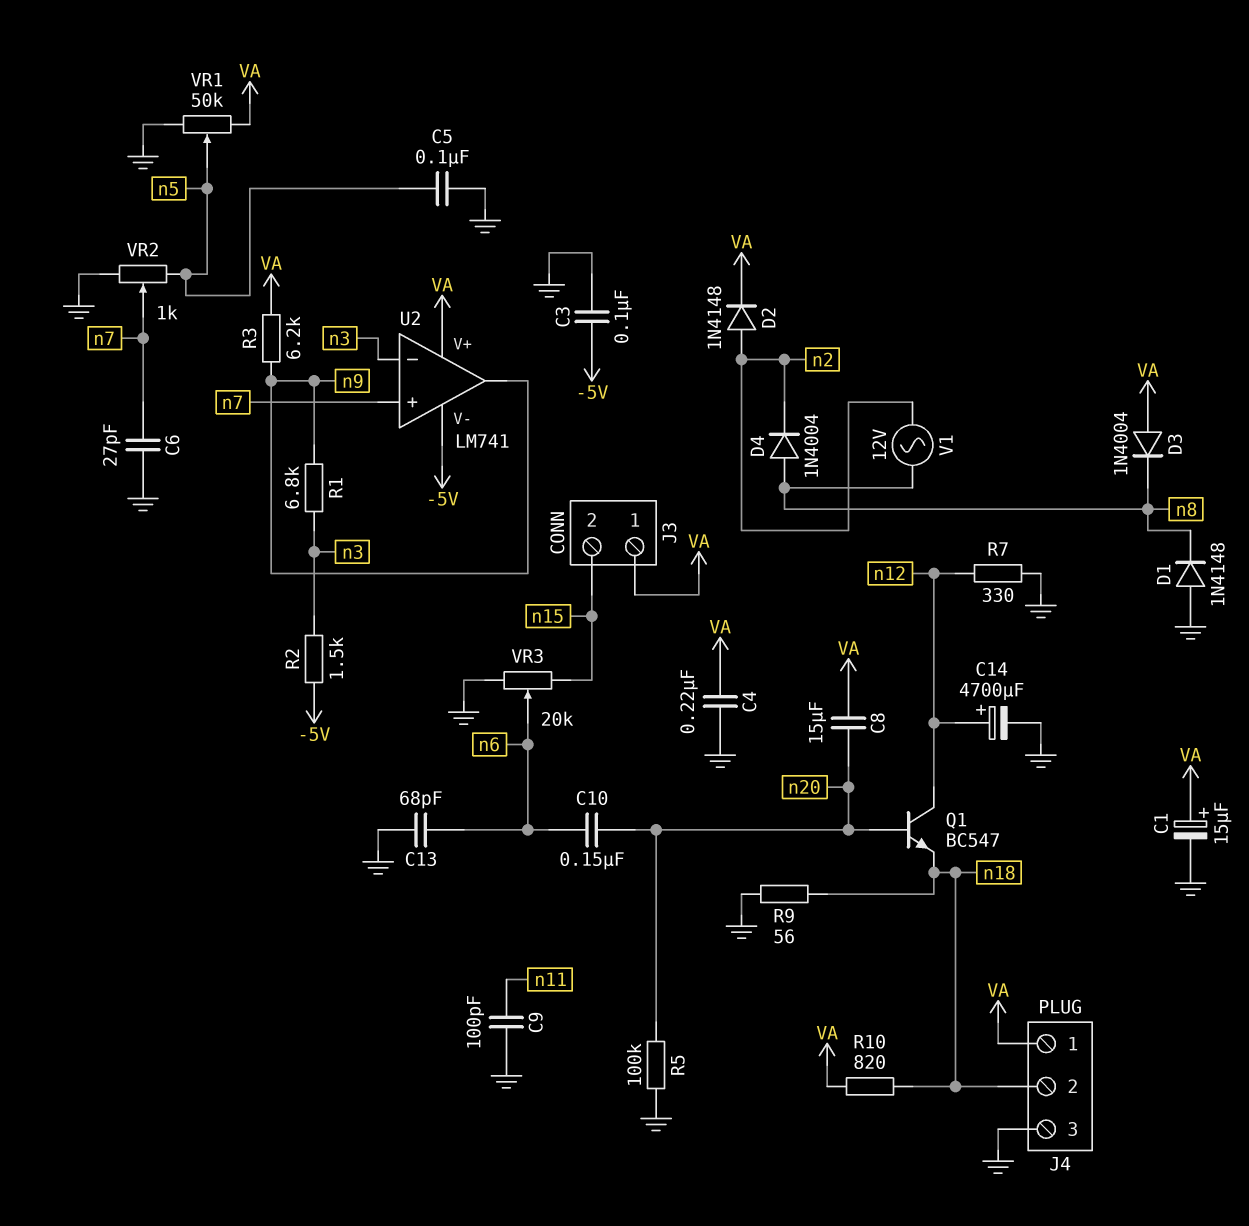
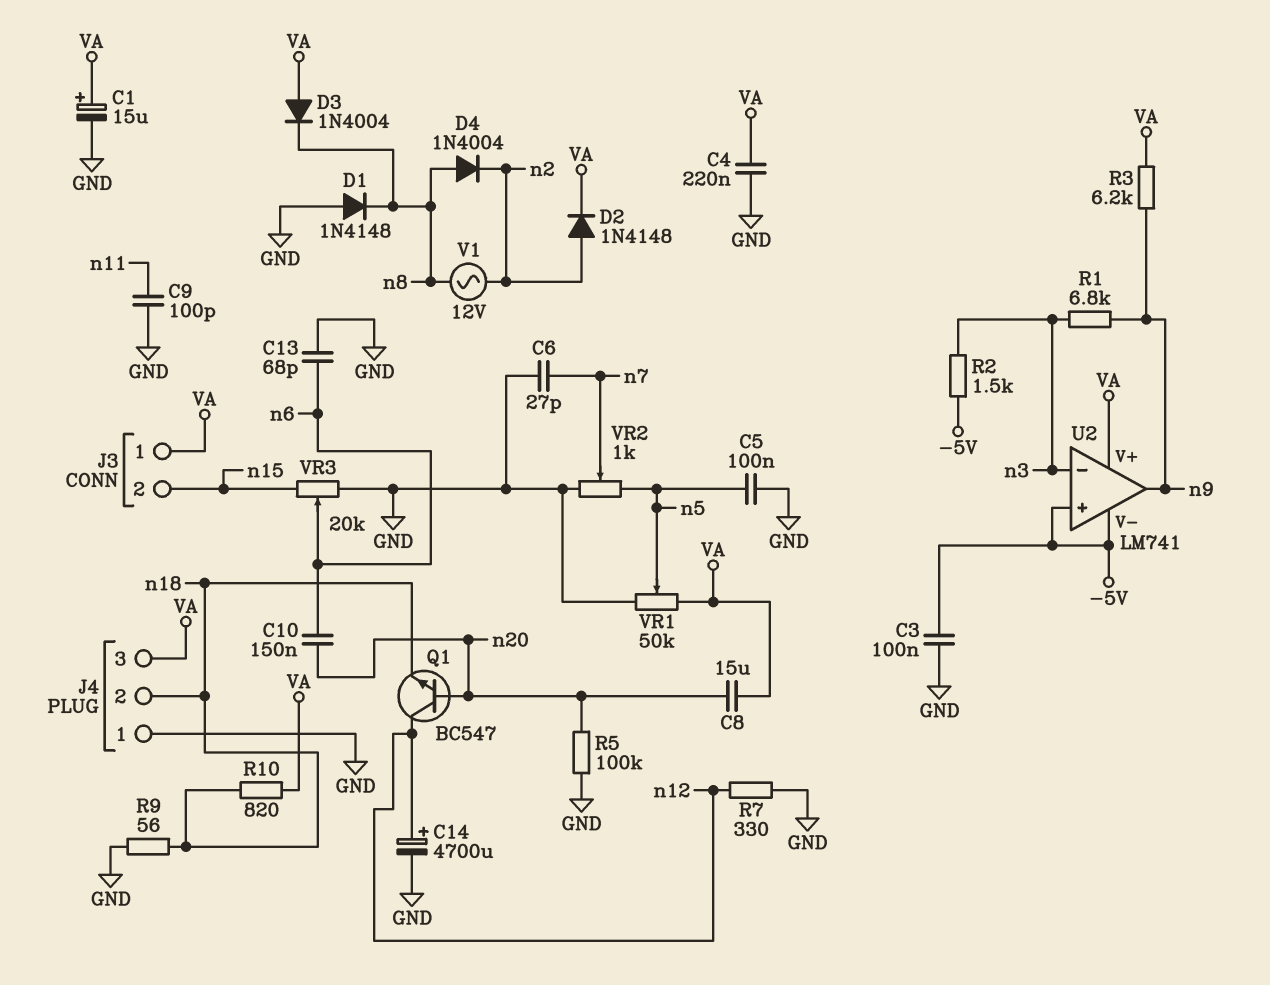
J4 pin 1: VA -> GND
J4 pin 3: GND -> VA
U2 pin in+: n7 -> -5V

